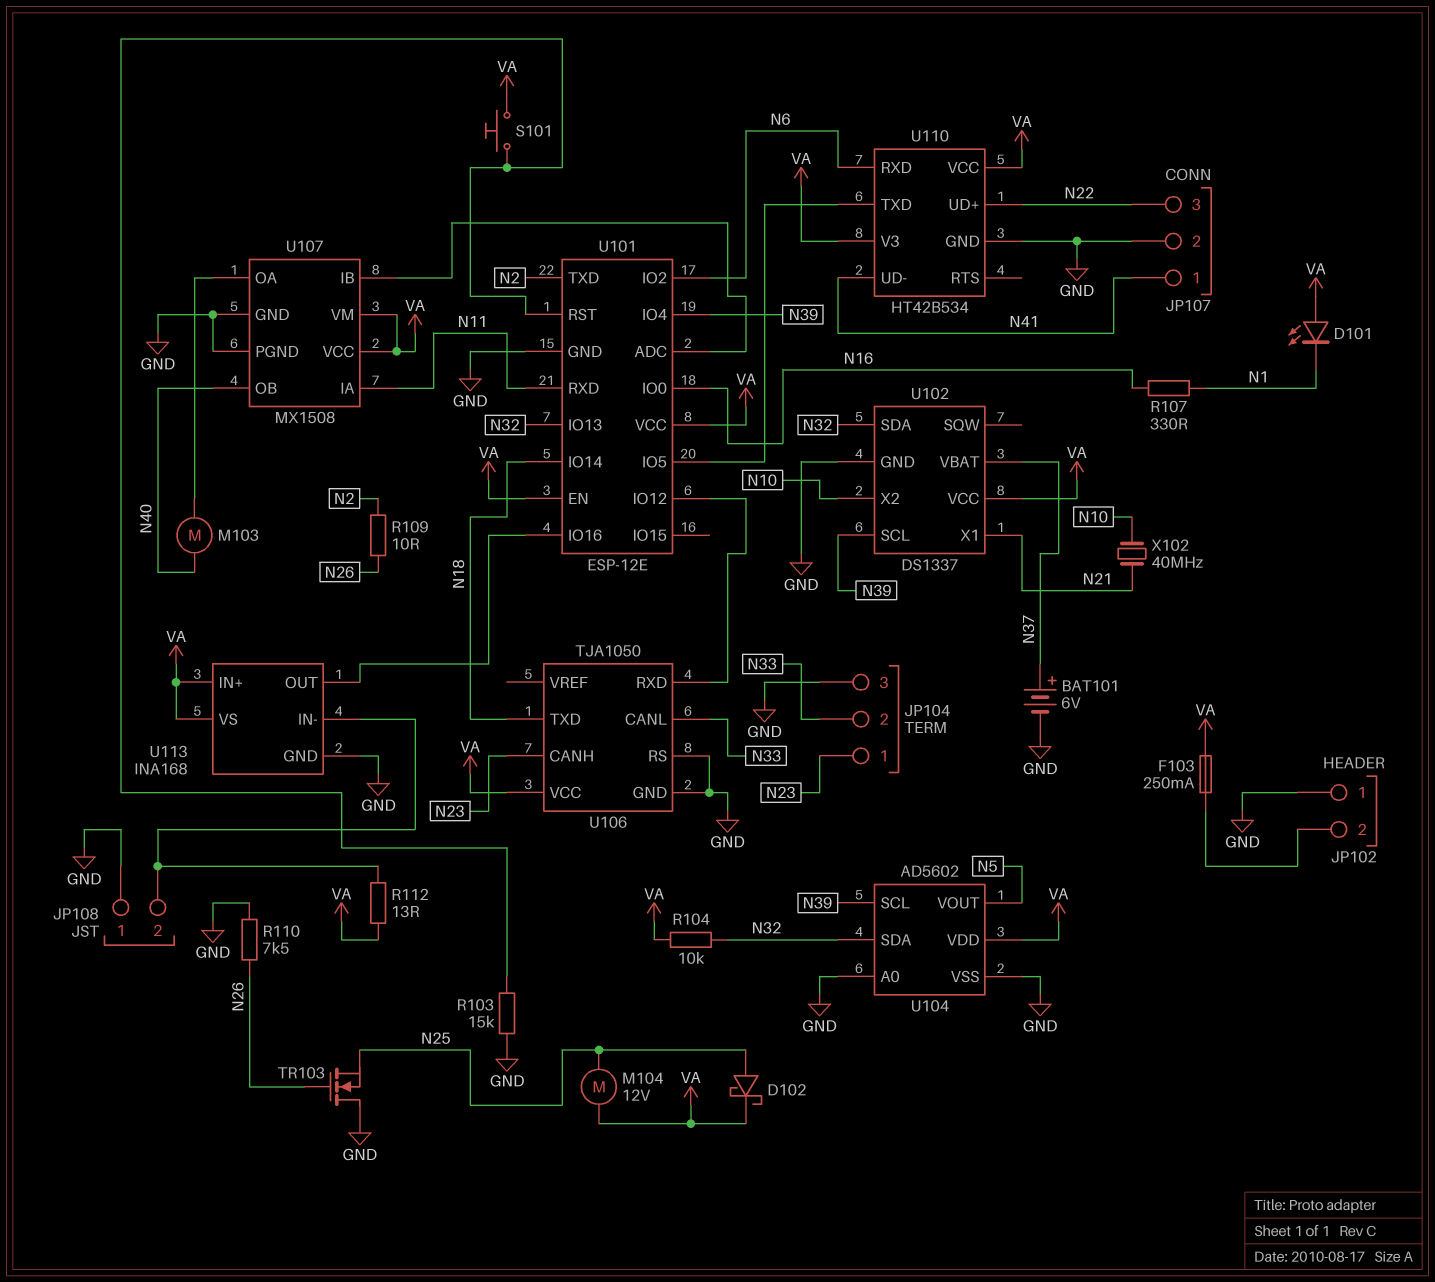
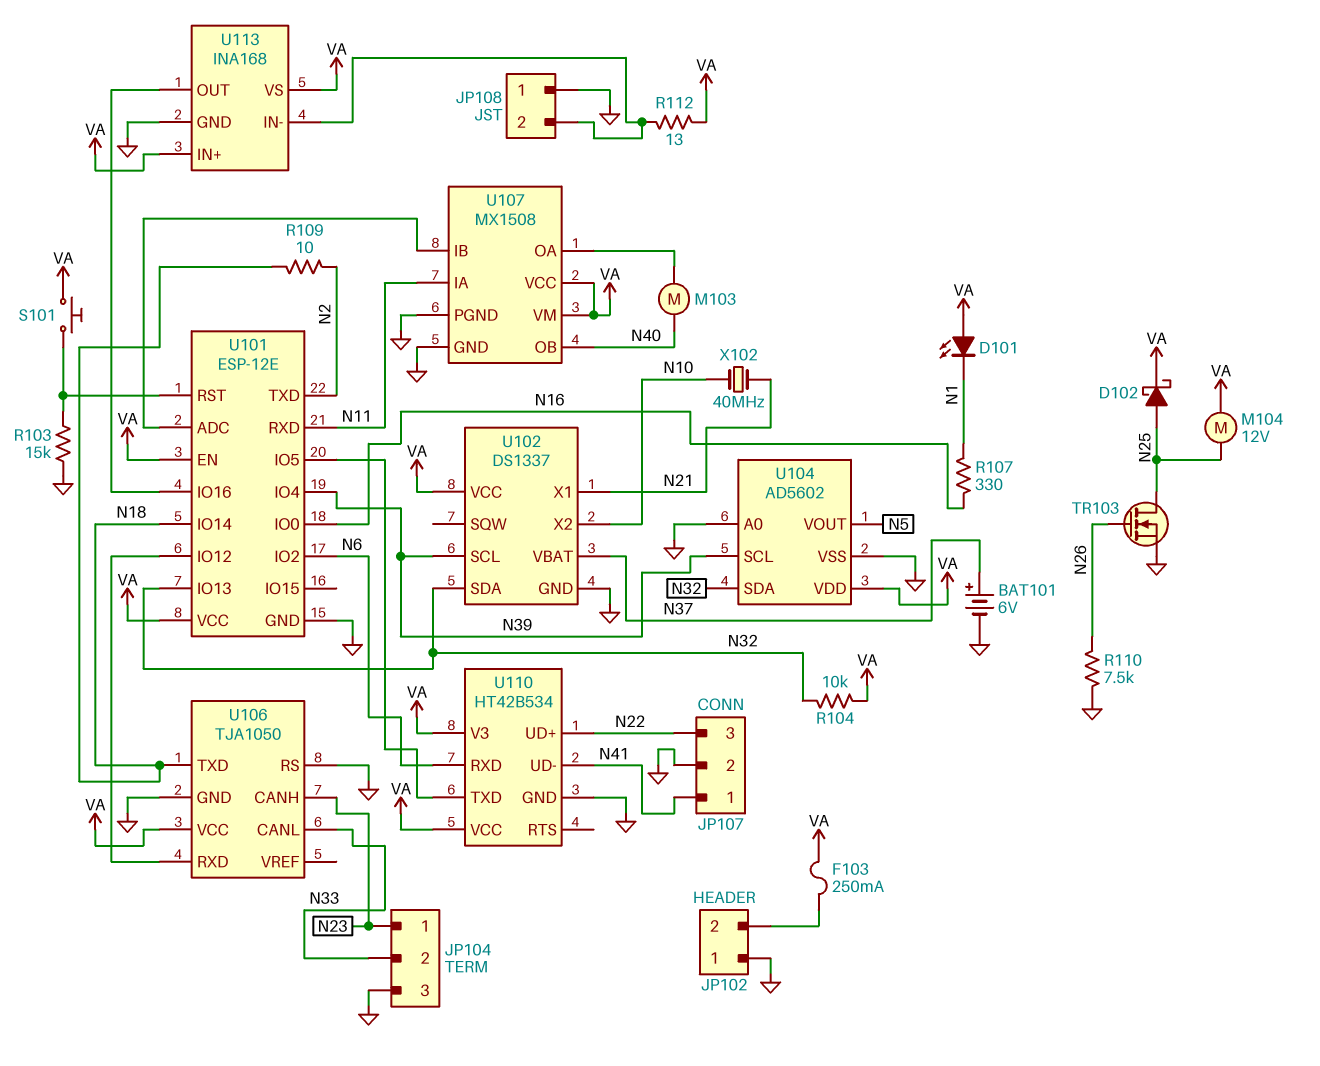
R109: 10 (N2, N26) -> 10 (N2, N18)
TR103: NMOS (G N26, D GND, S N25) -> NMOS (G N26, D N25, S GND)

